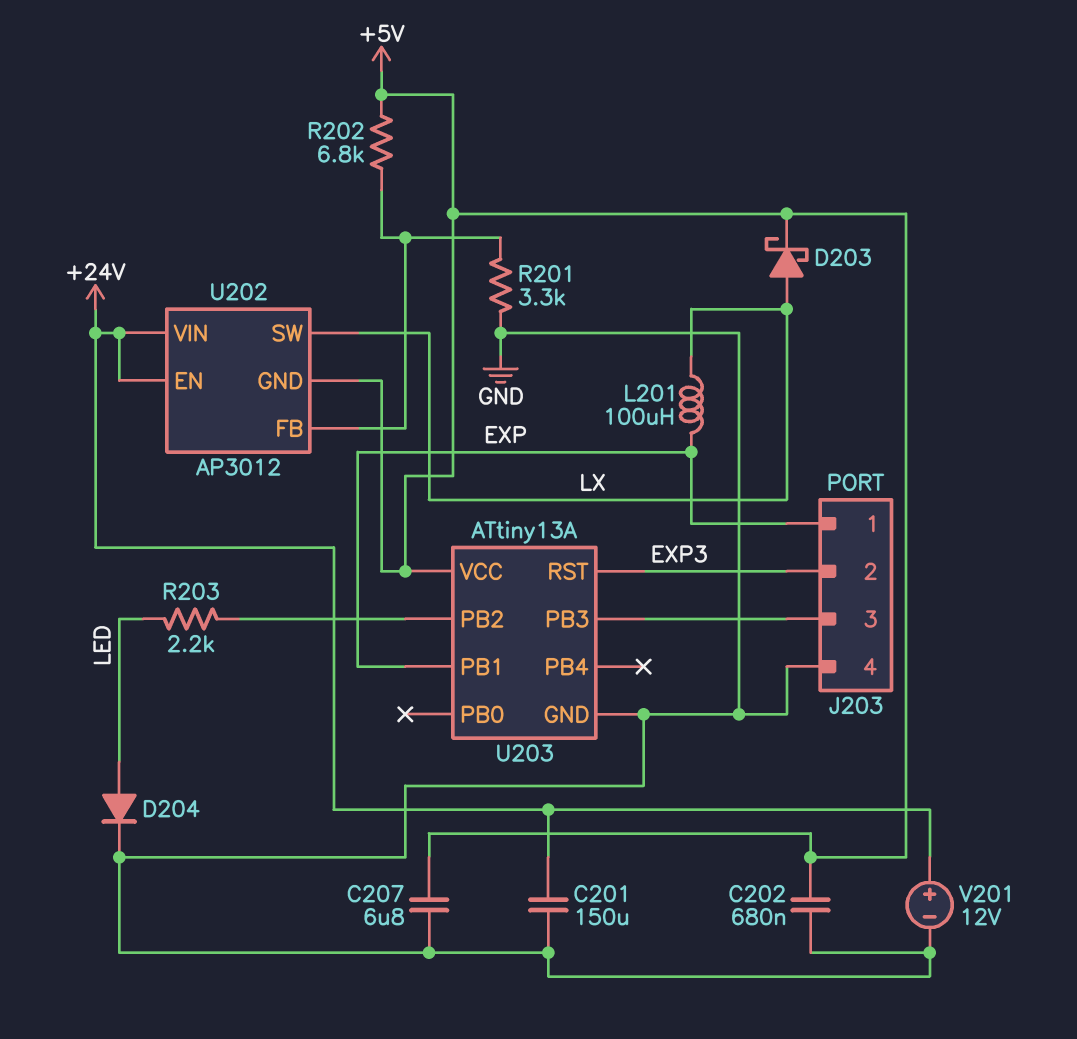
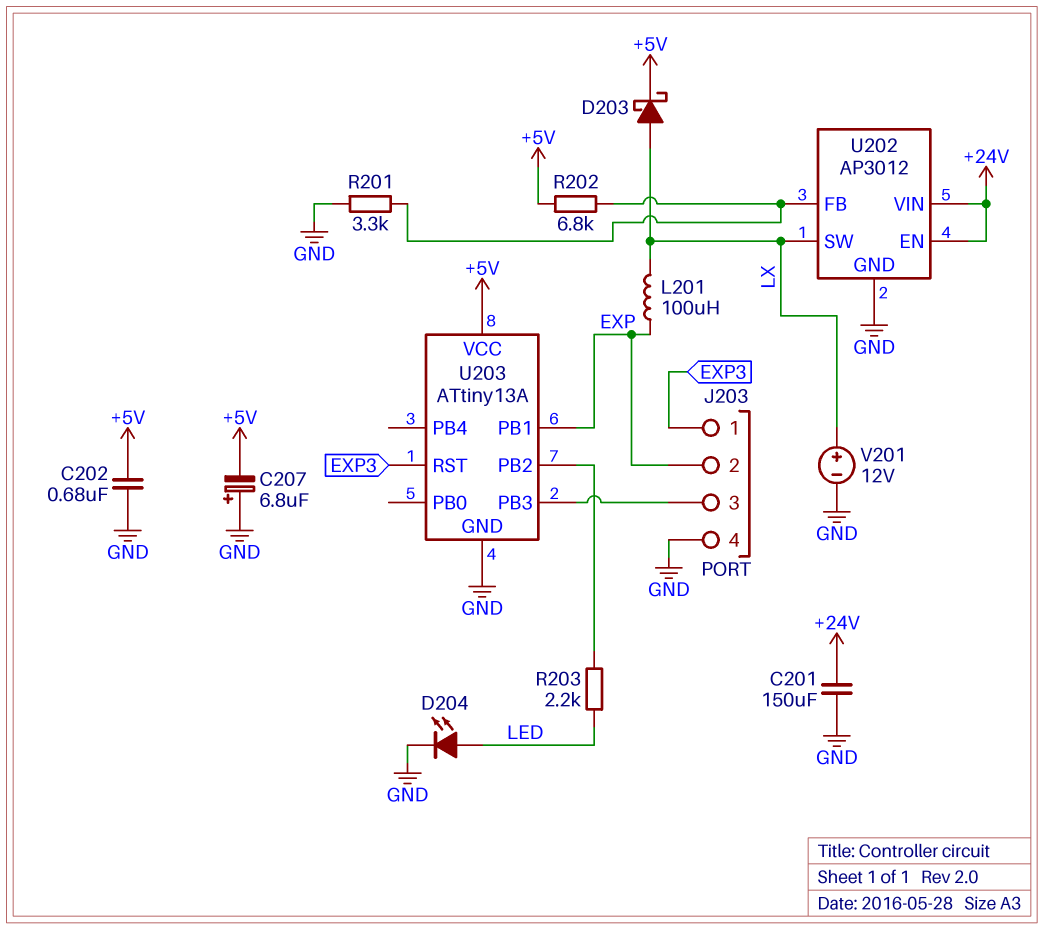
C207: 6.8uF (+5V, GND) -> 6.8uF (plus GND, minus +5V)
D204: diode (A LED, K GND) -> LED (A LED, K GND)
J203 pin 1: EXP -> EXP3
J203 pin 2: EXP3 -> EXP
U202 pin GND: +5V -> GND
V201: 12V (plus +24V, minus GND) -> 12V (plus LX, minus GND)

